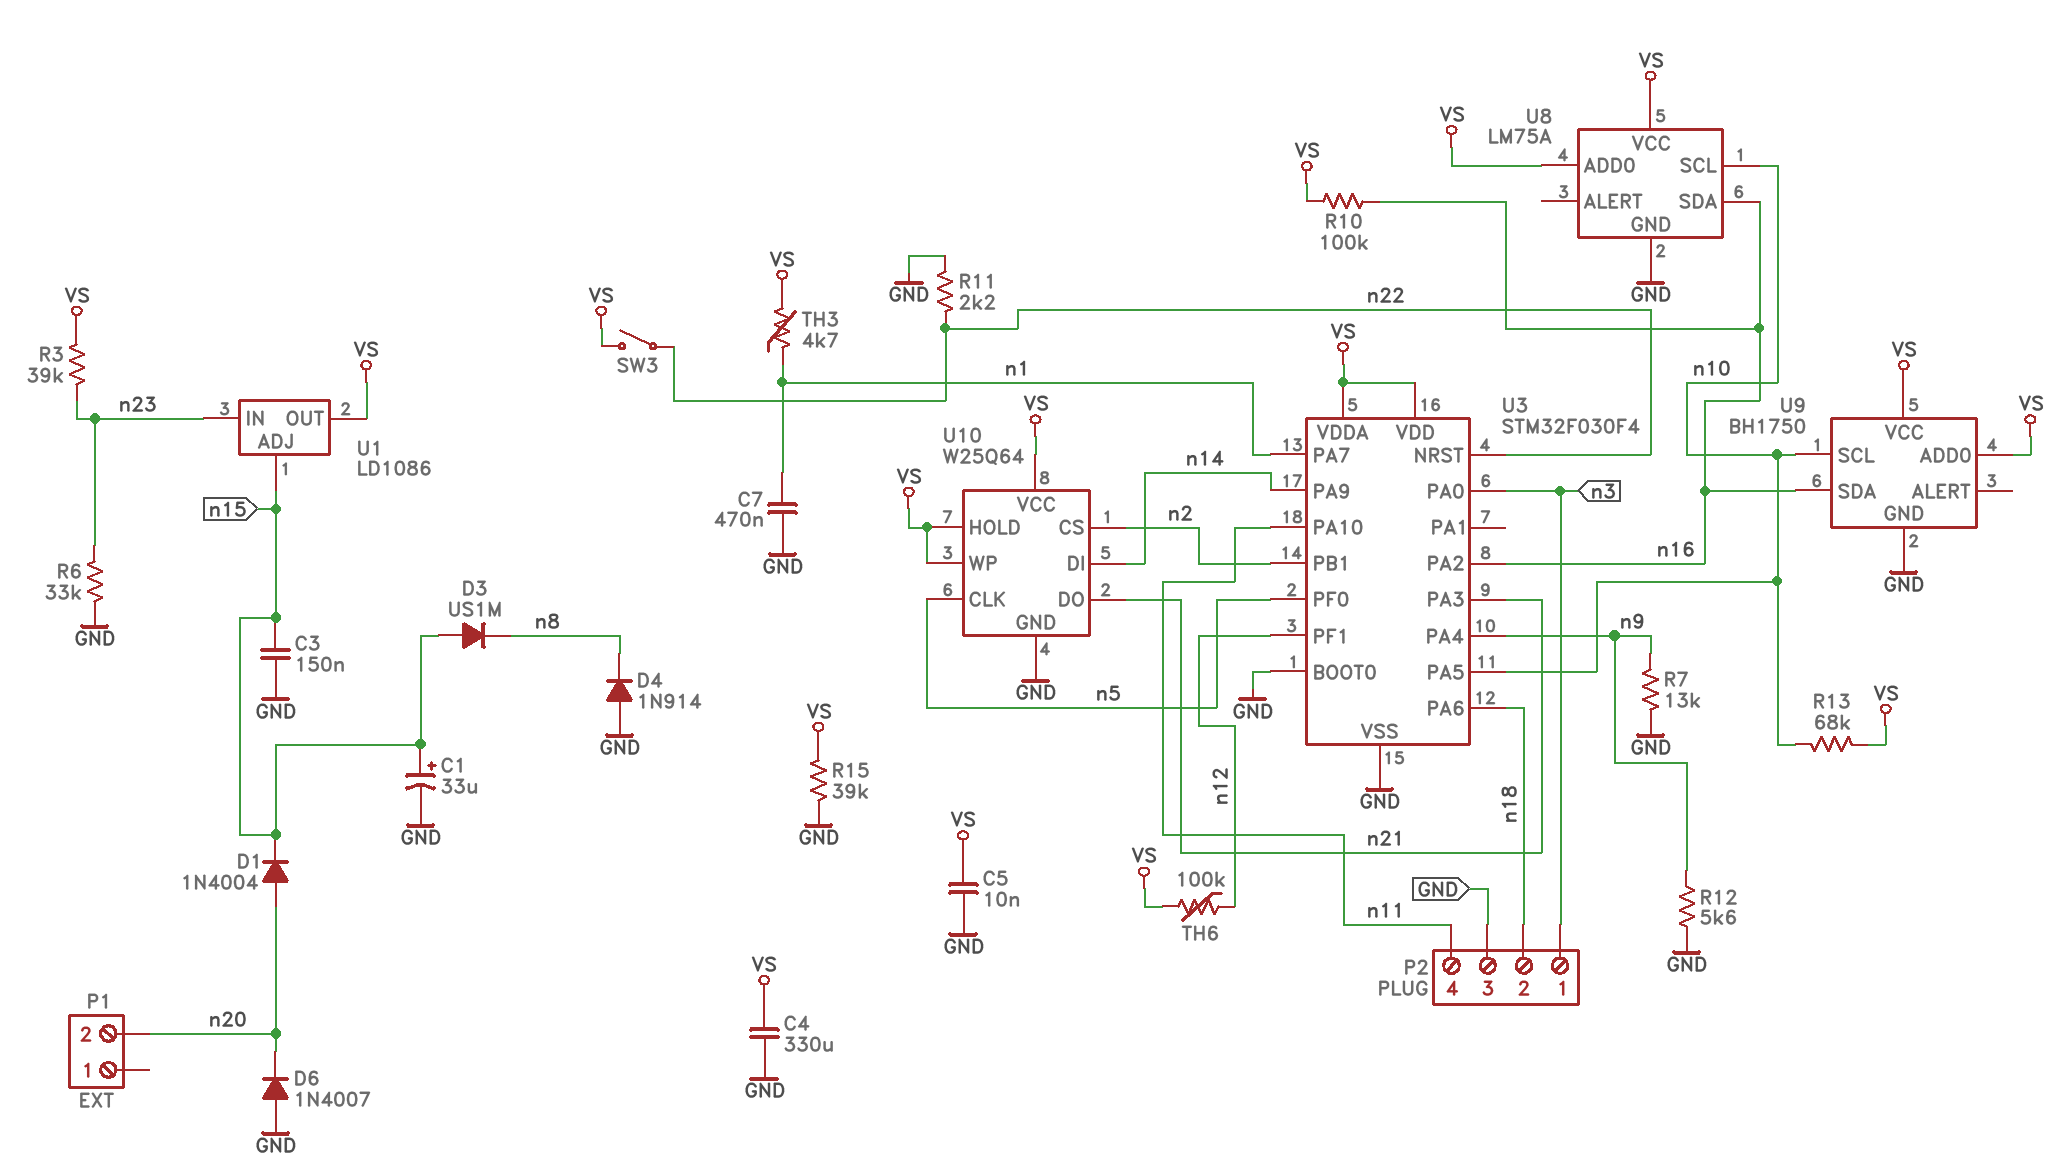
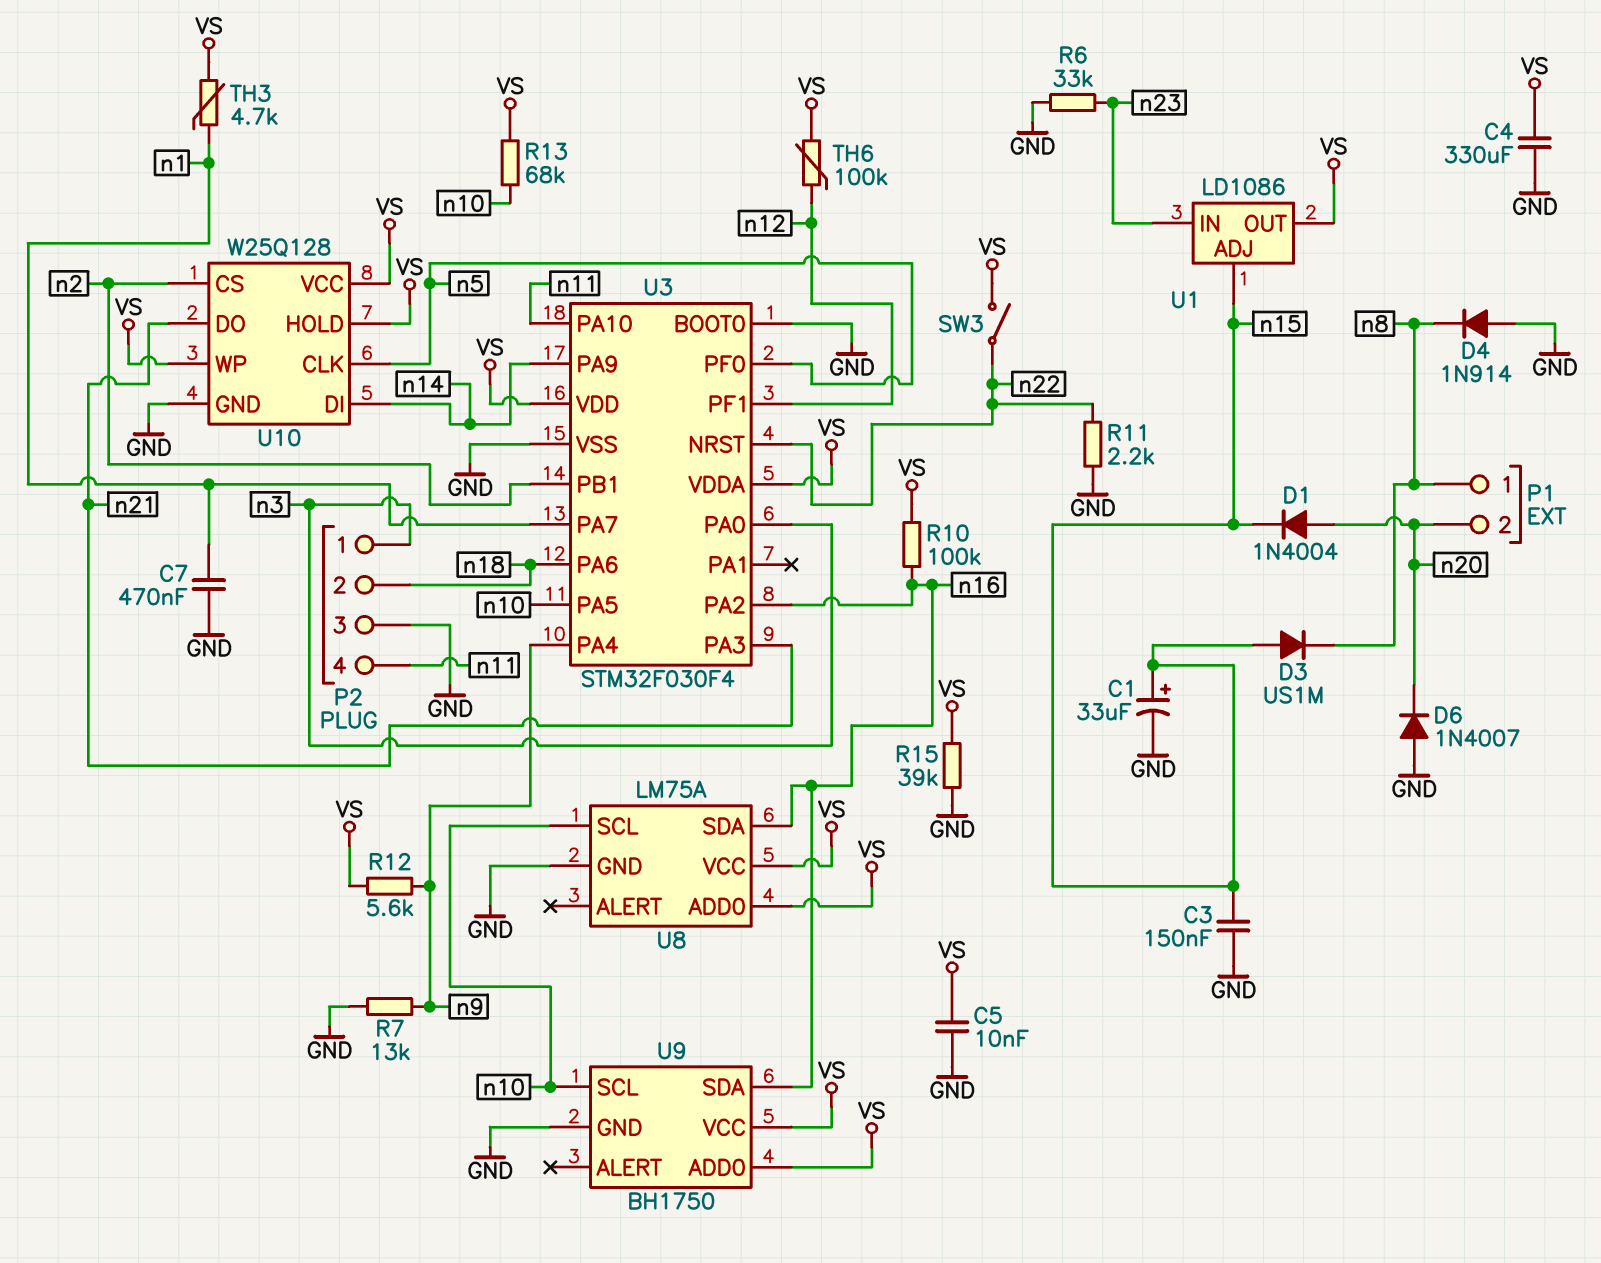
P1 pin 1: none -> n8
R3: 39k (VS, n23) -> none
R12: 5.6k (GND, n9) -> 5.6k (VS, n9)
U10: W25Q64 -> W25Q128

